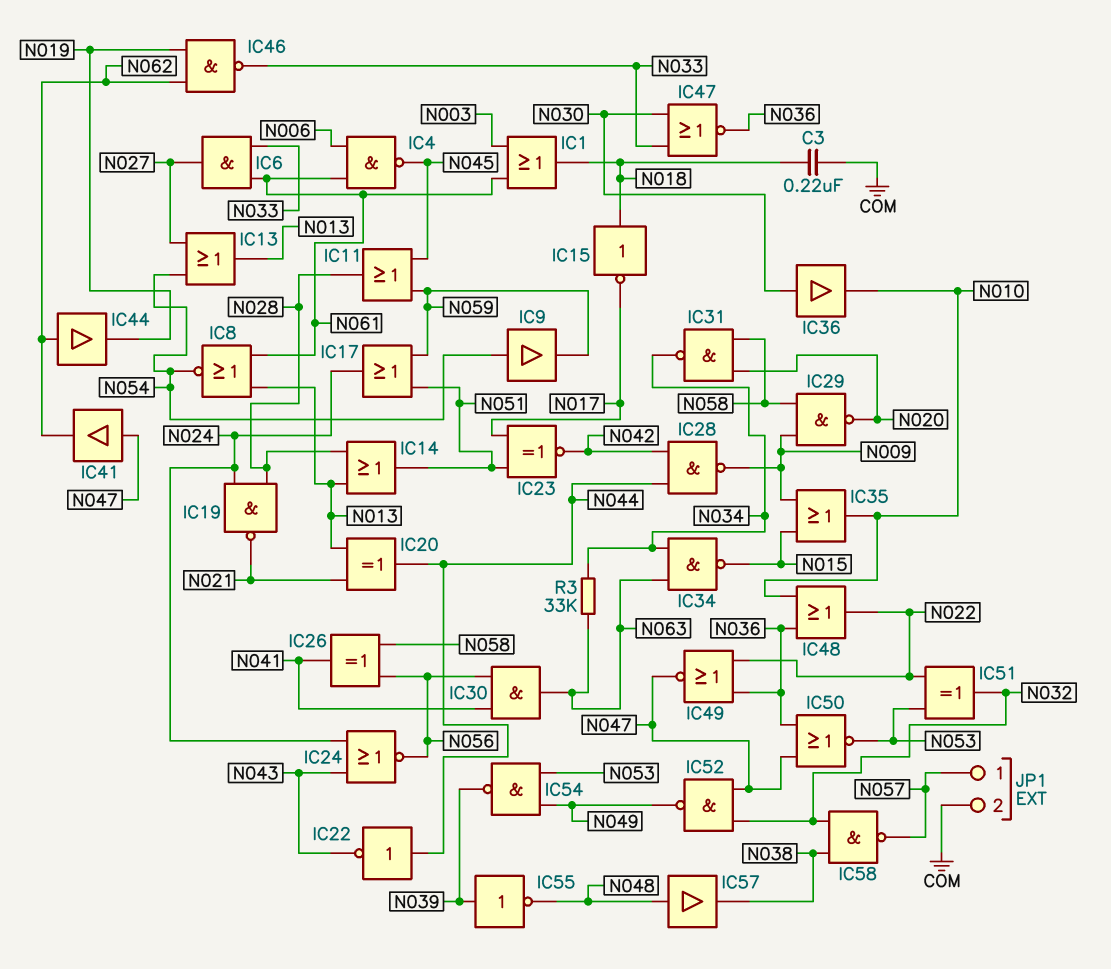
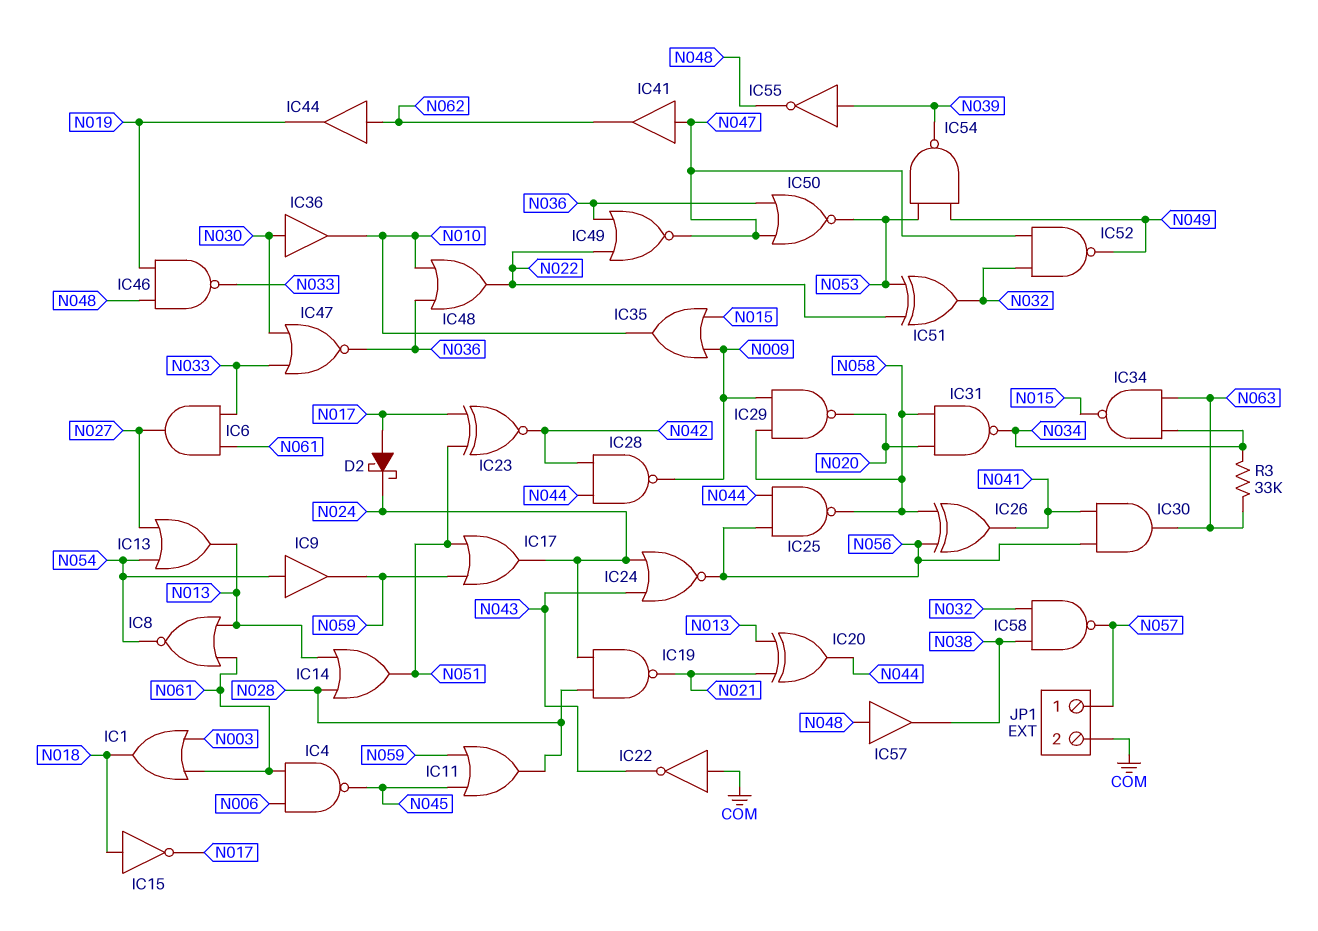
C3: 220nF (COM, N018) -> none
D2: none -> schottky (A N017, K N024)
IC22: NOT (in N044, out N043) -> NOT (in COM, out N043)
IC25: none -> NAND (in N044, in N056, out N058)
IC46: NAND (in N019, in N062, out N033) -> NAND (in N019, in N048, out N033)

